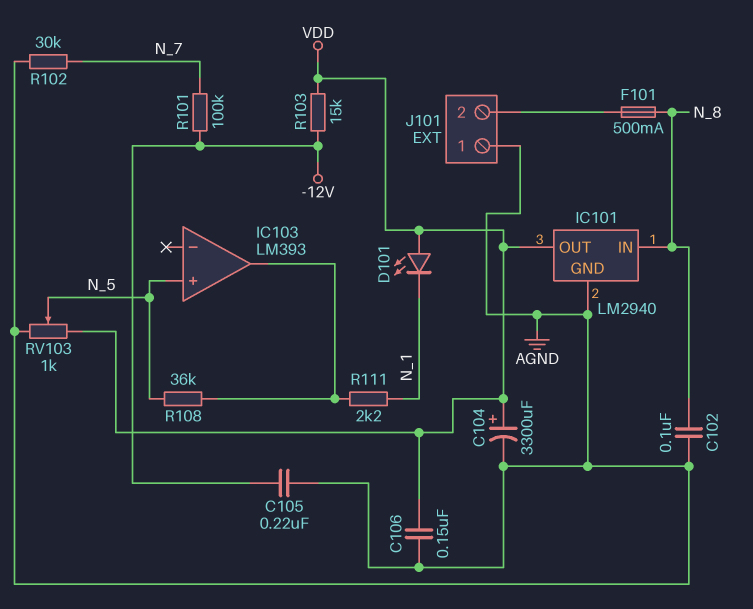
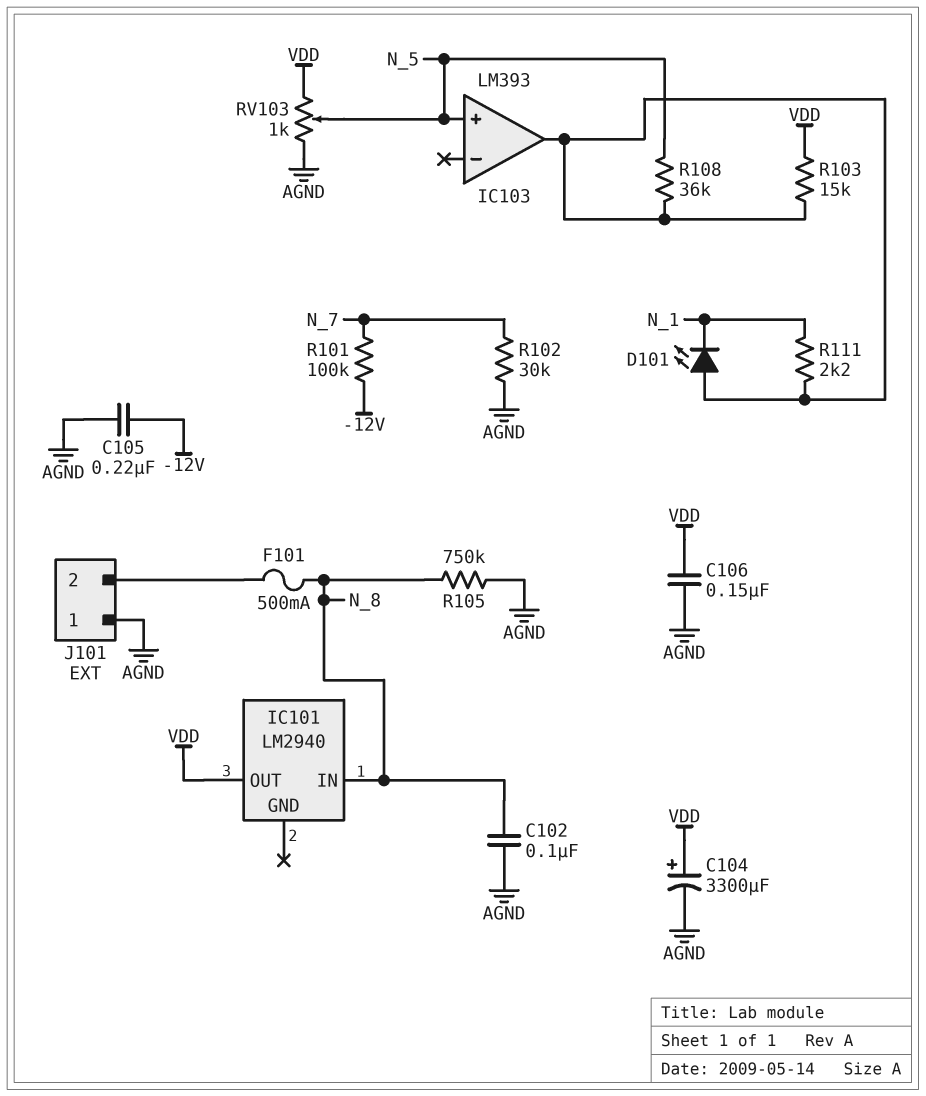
D101: LED (A VDD, K N_1) -> LED (A IC103/out, K N_1)
IC101 pin GND: AGND -> none
R103: 15k (-12V, VDD) -> 15k (IC103/out, VDD)
R105: none -> 750k (AGND, N_8)

